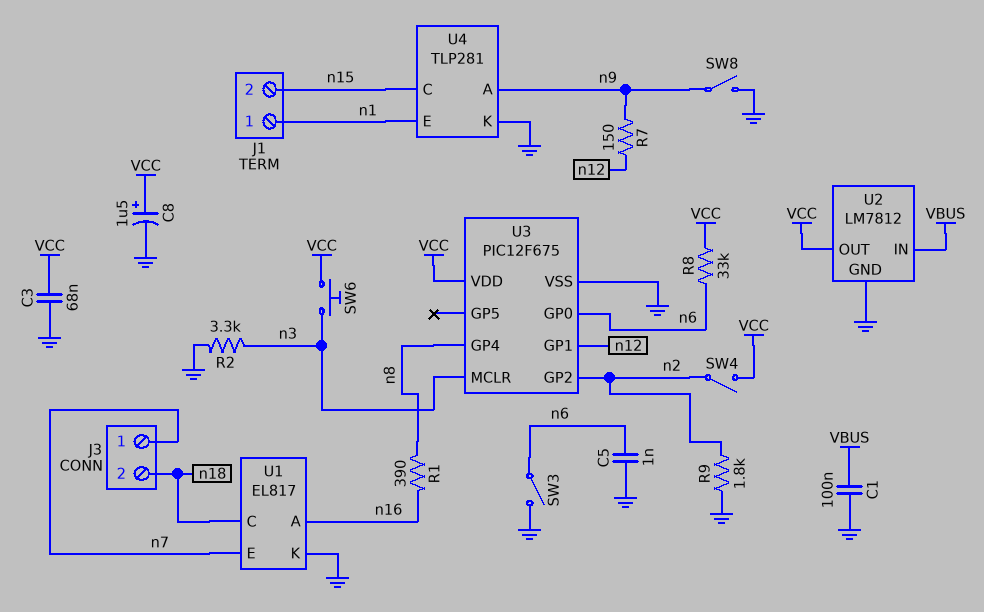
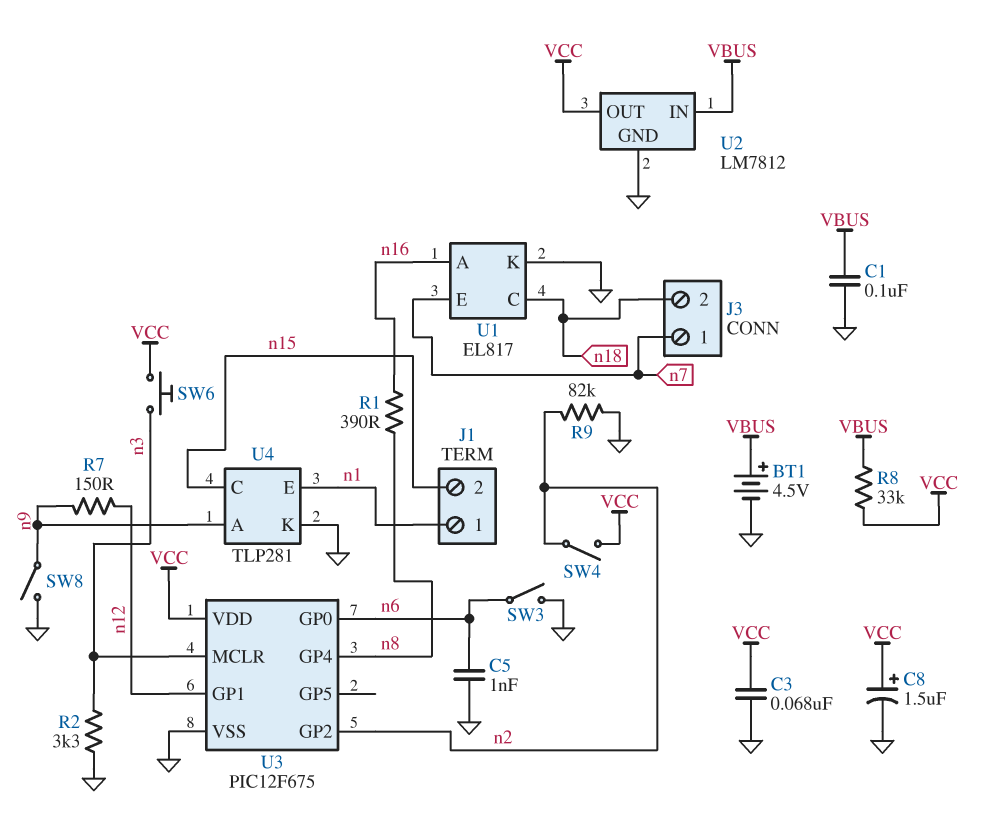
BT1: none -> 4.5V (plus VBUS, minus GND)
R8: 33k (VCC, n6) -> 33k (VBUS, VCC)
R9: 1.8k (GND, n2) -> 82k (GND, n2)

